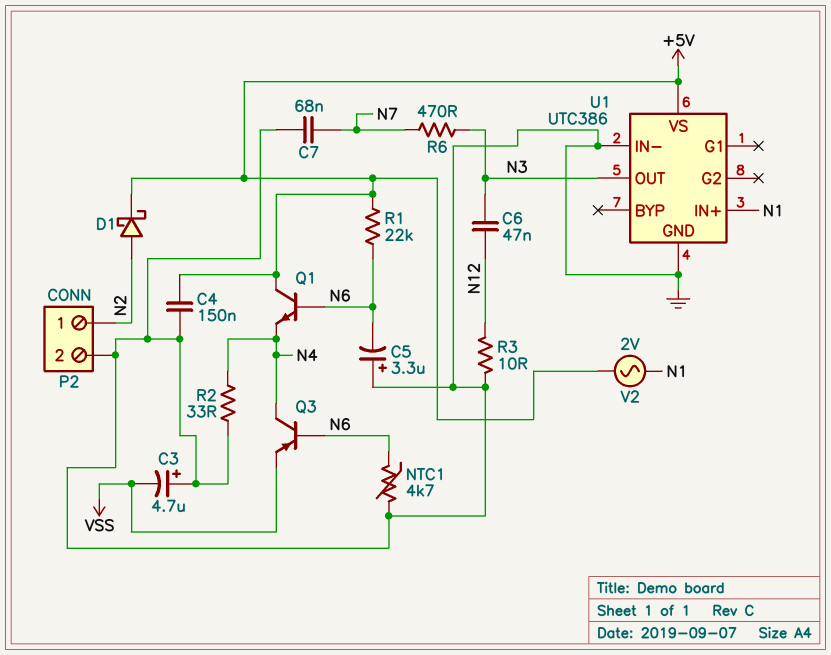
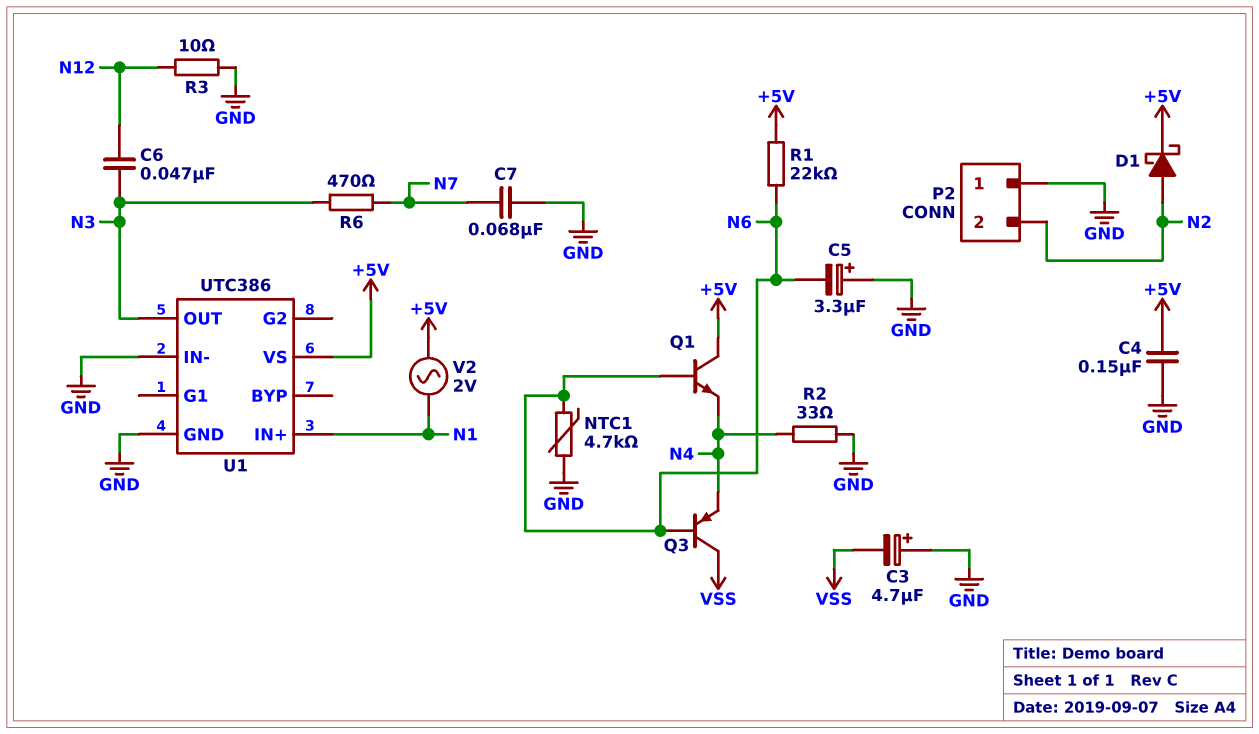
P2 pin 1: N2 -> GND
P2 pin 2: GND -> N2
Q3: PNP (B N6, C N4, E VSS) -> PNP (B N6, C VSS, E N4)

